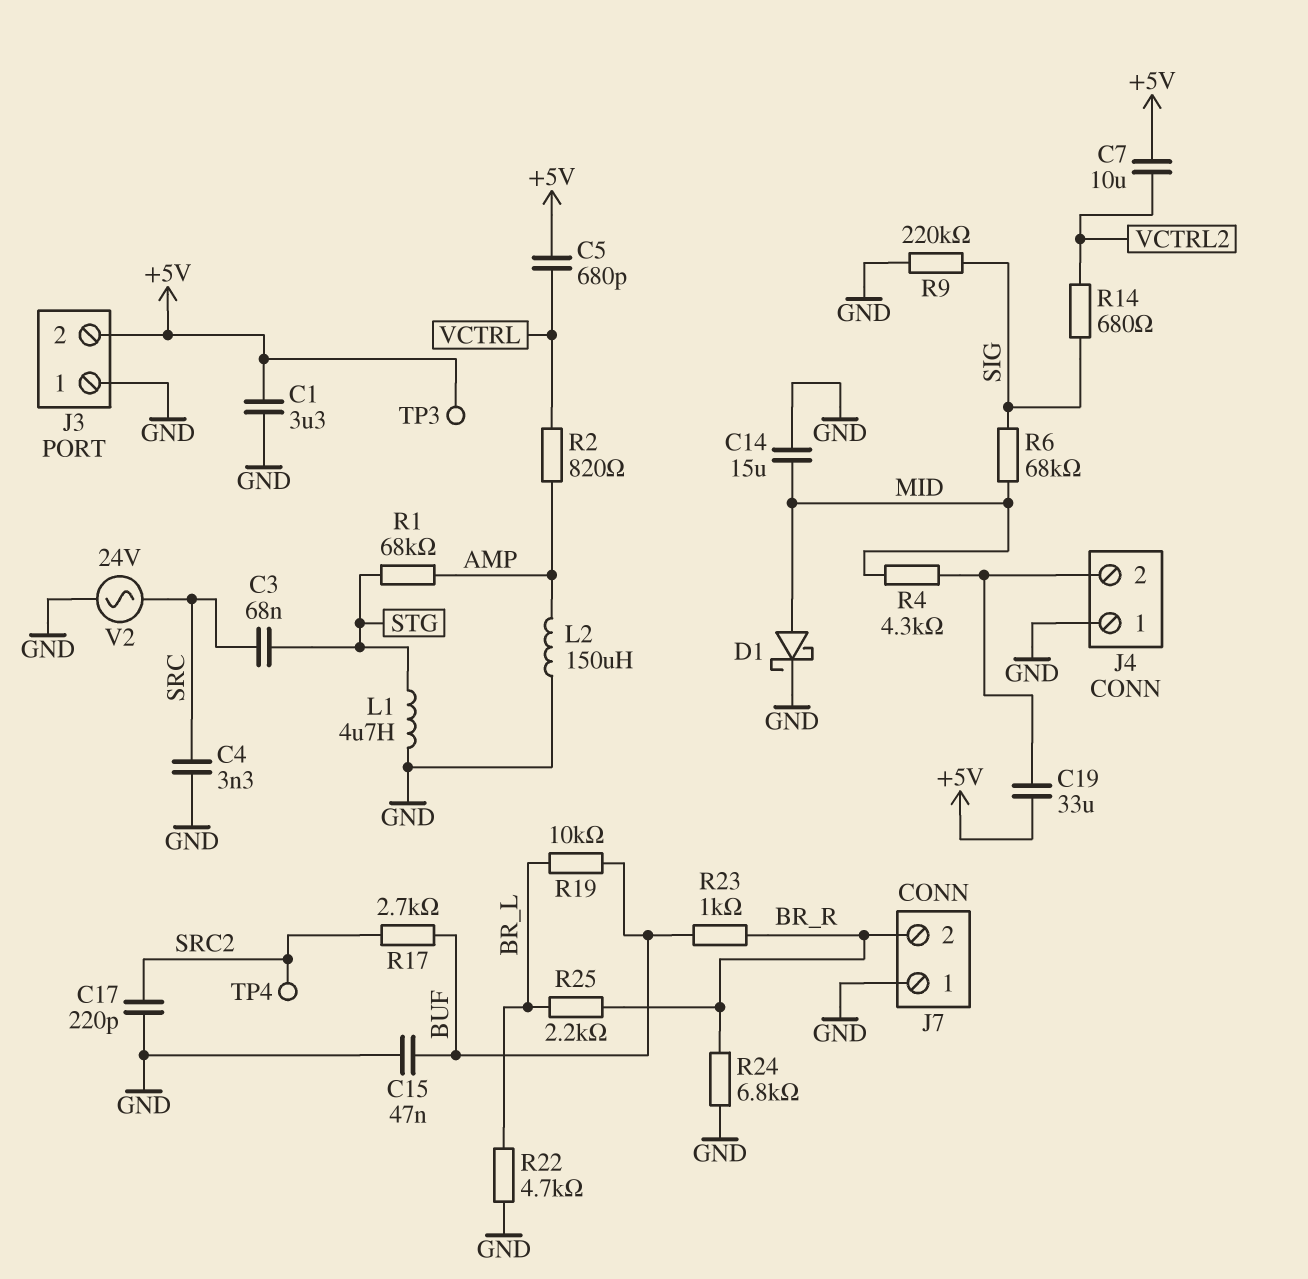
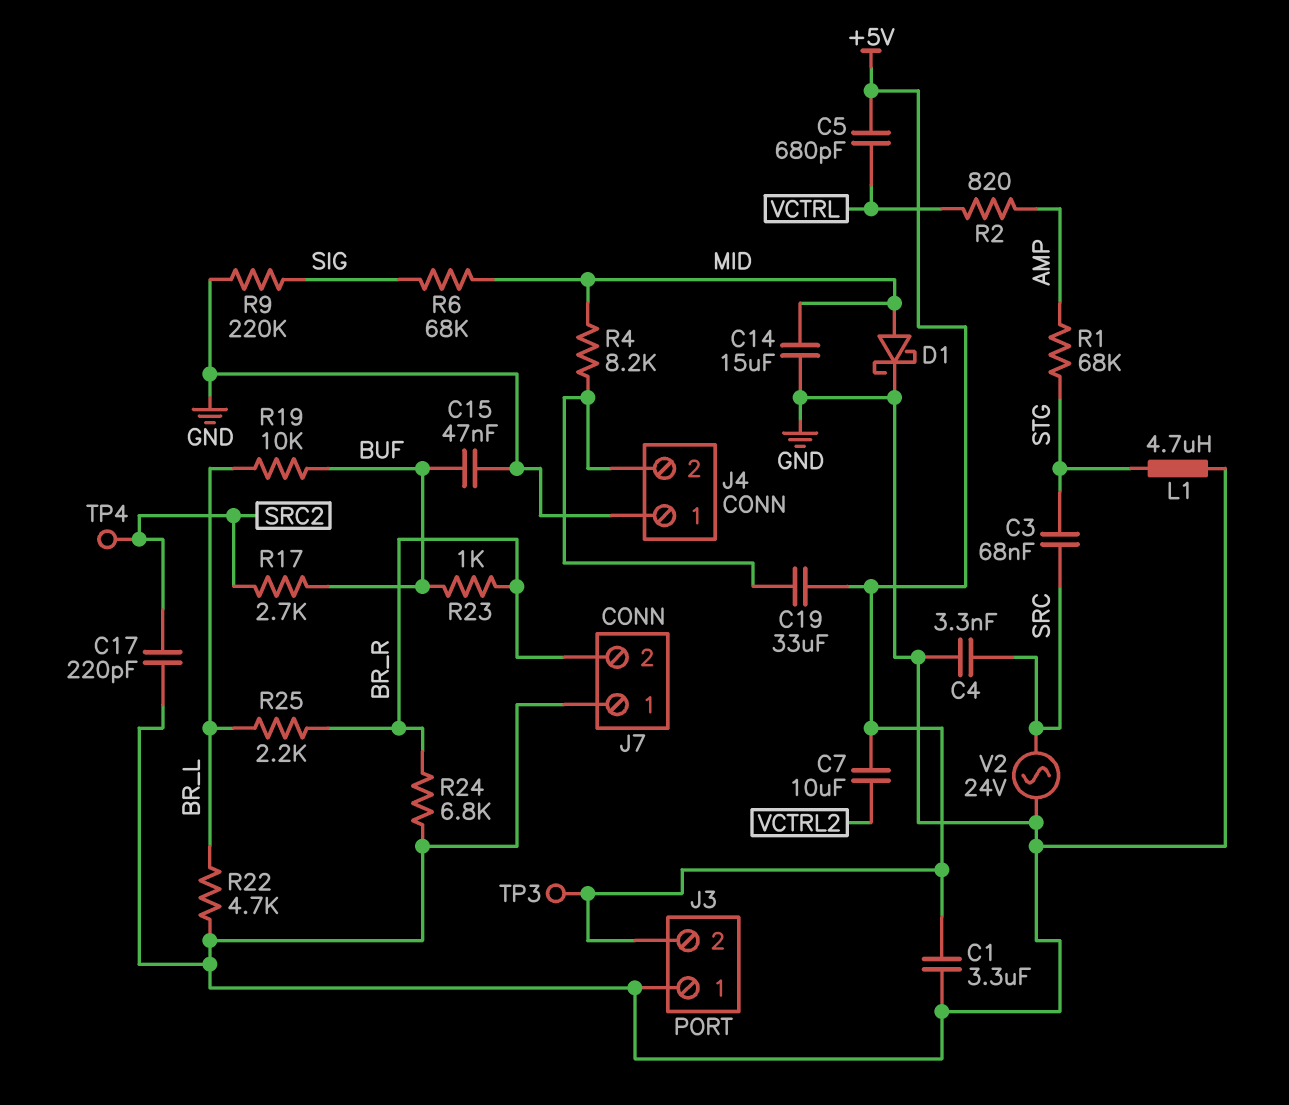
L2: 150uH (AMP, GND) -> none
R4: 4.3k (J4/2, MID) -> 8.2k (J4/2, MID)
R14: 680 (SIG, VCTRL2) -> none

